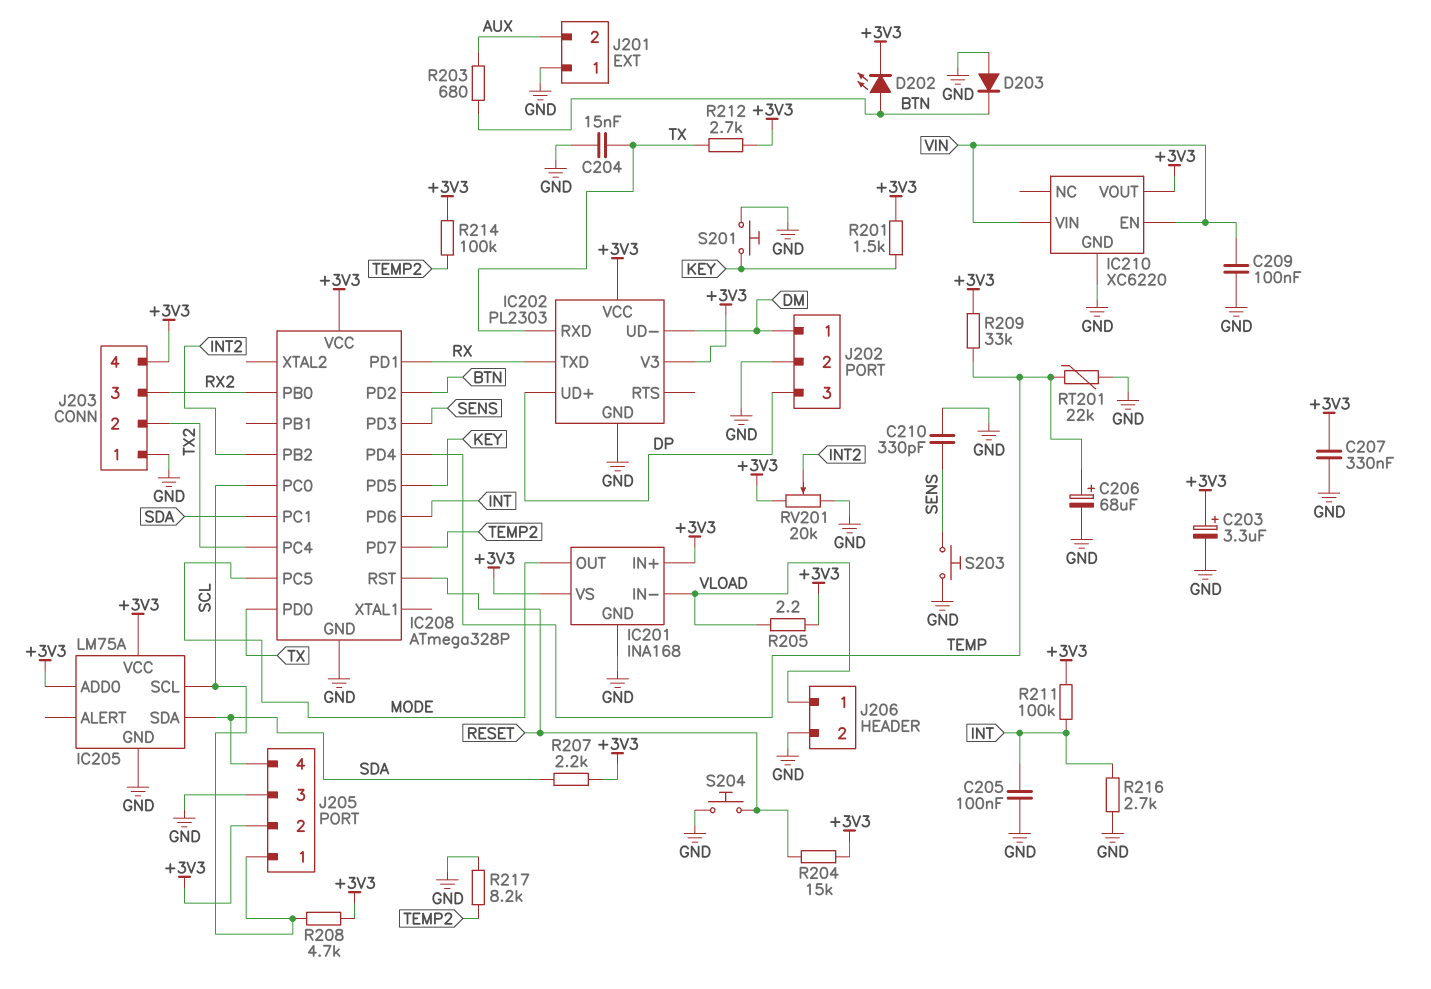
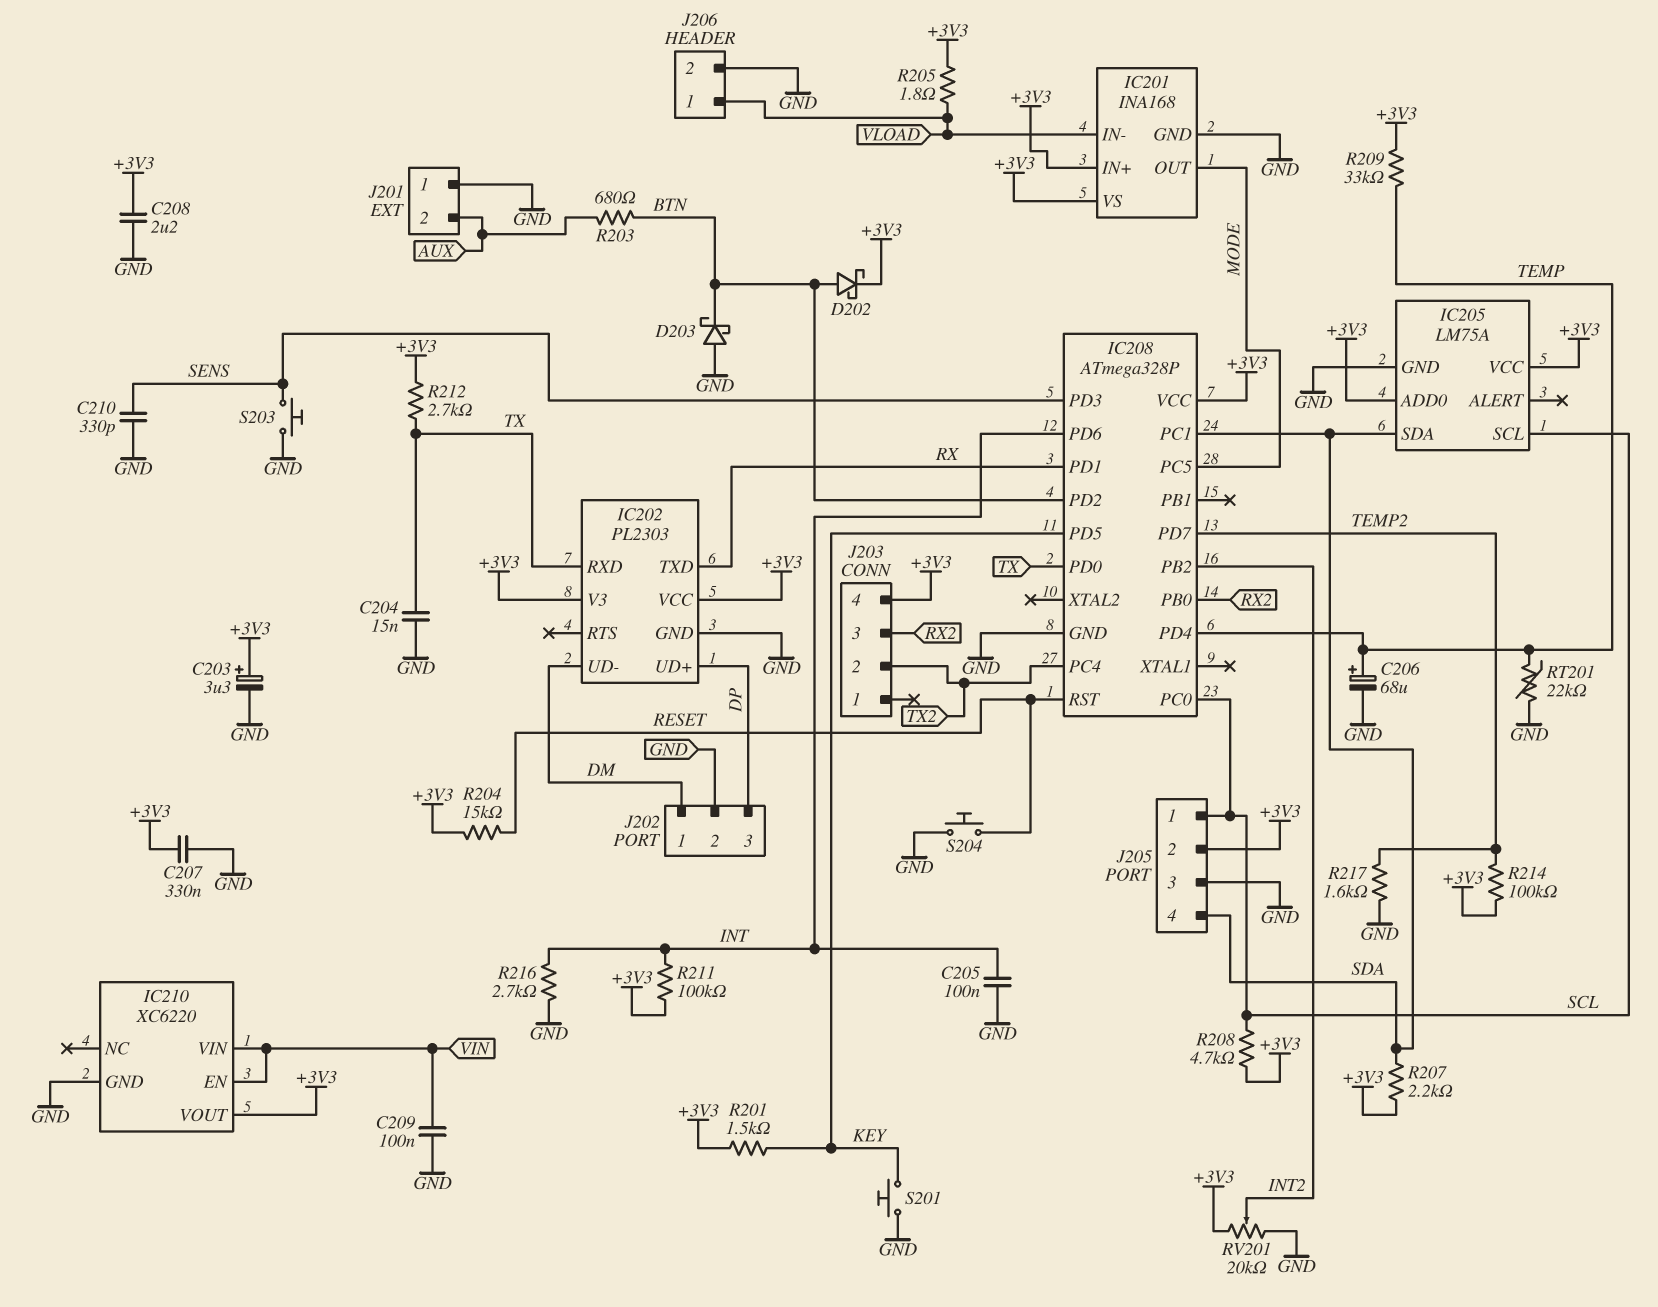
C208: none -> 2.2uF (+3V3, GND)
D202: LED (A BTN, K +3V3) -> schottky (A BTN, K +3V3)
D203: diode (A GND, K BTN) -> schottky (A GND, K BTN)
J203 pin 1: GND -> none
R205: 2.2 (+3V3, VLOAD) -> 1.8 (+3V3, VLOAD)
R217: 8.2k (GND, TEMP2) -> 1.6k (GND, TEMP2)

